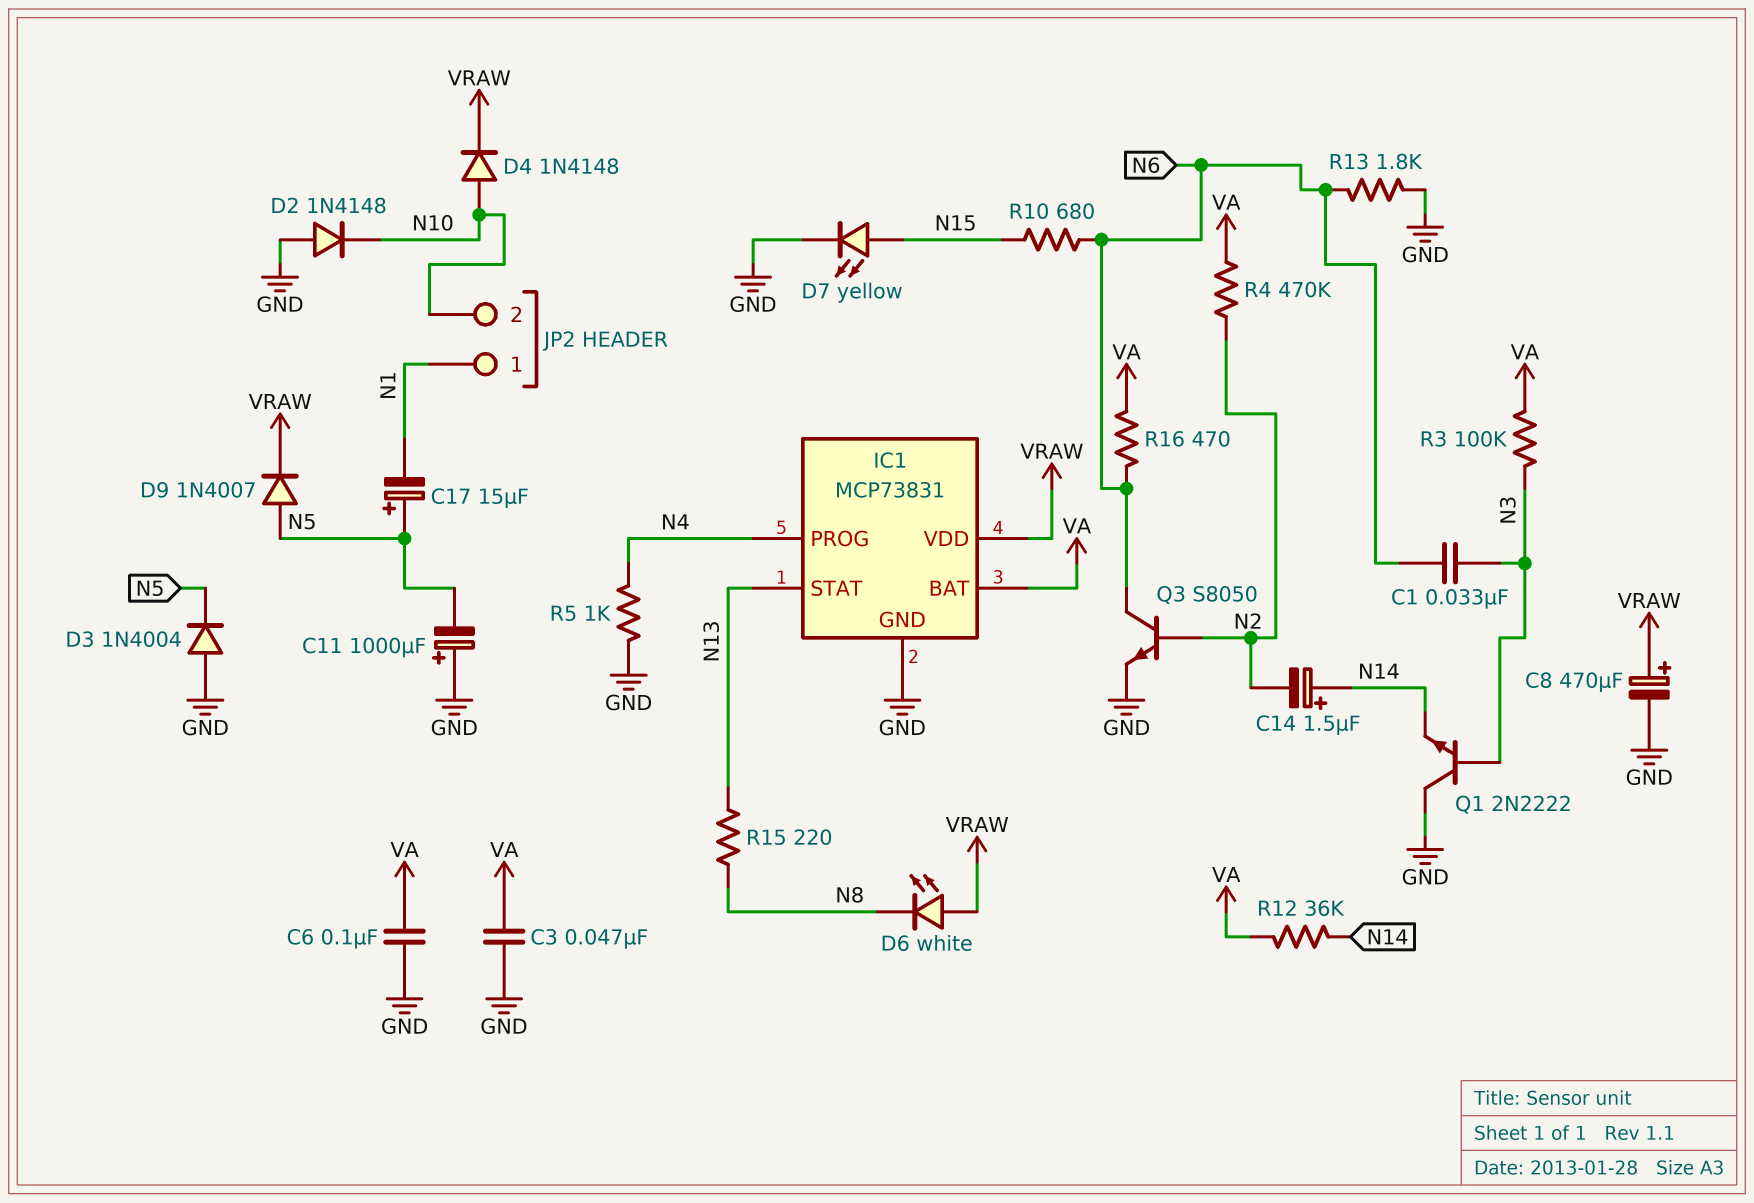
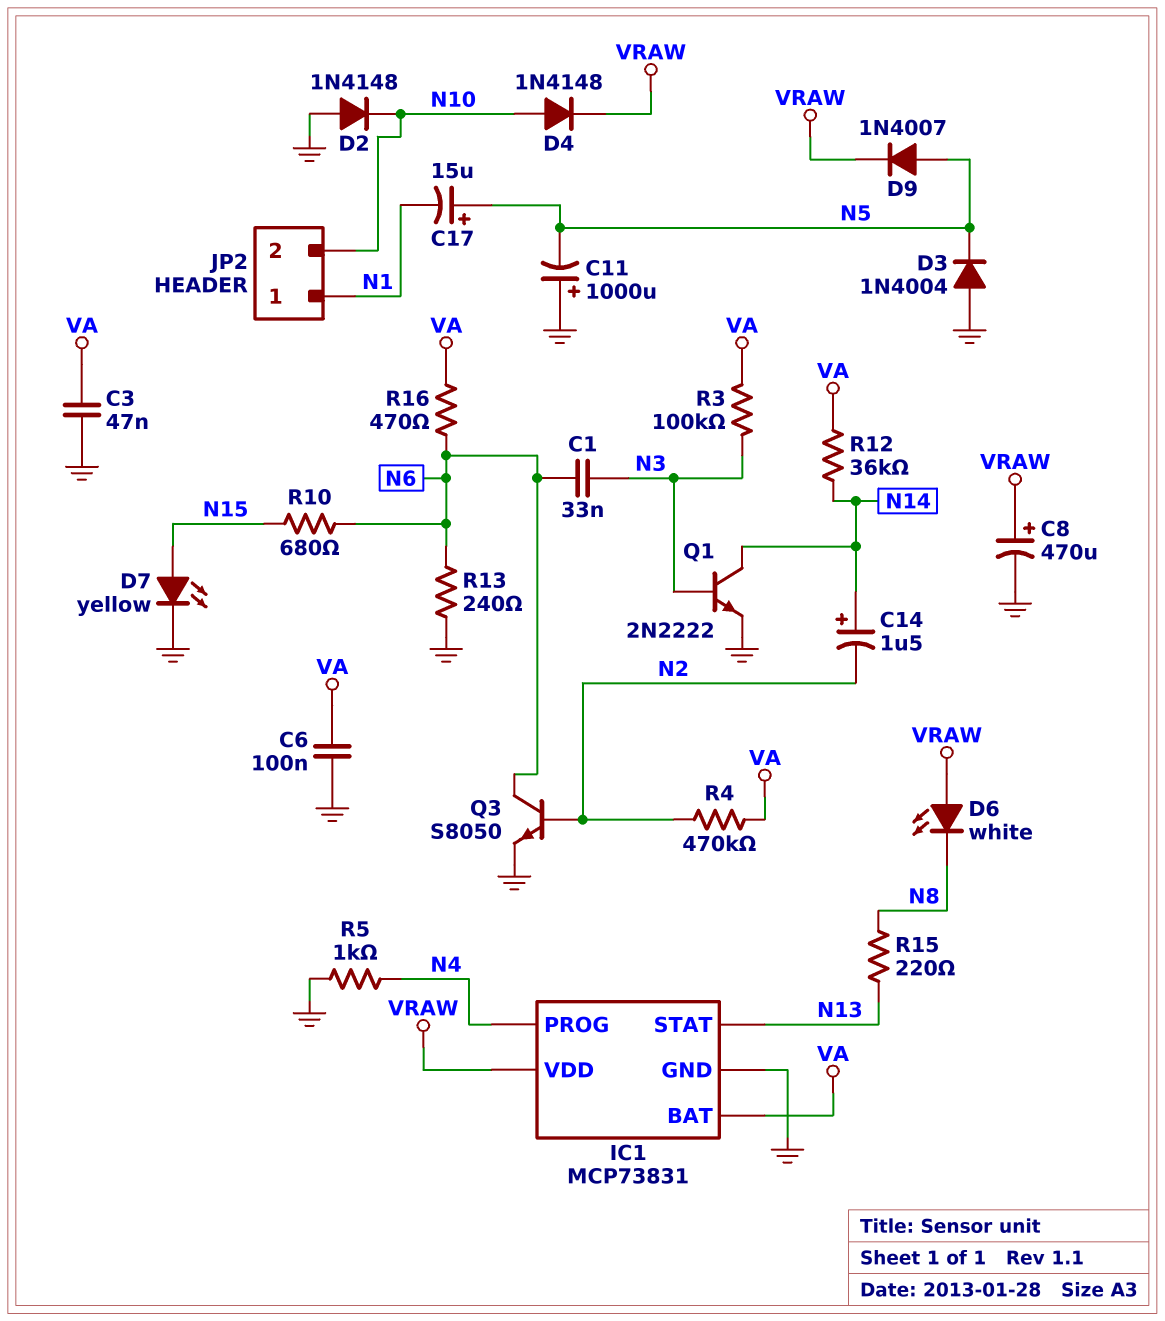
Q1: NPN 2N2222 (B N3, C GND, E N14) -> NPN 2N2222 (B N3, C N14, E GND)
R13: 1.8k (GND, N6) -> 240 (GND, N6)

